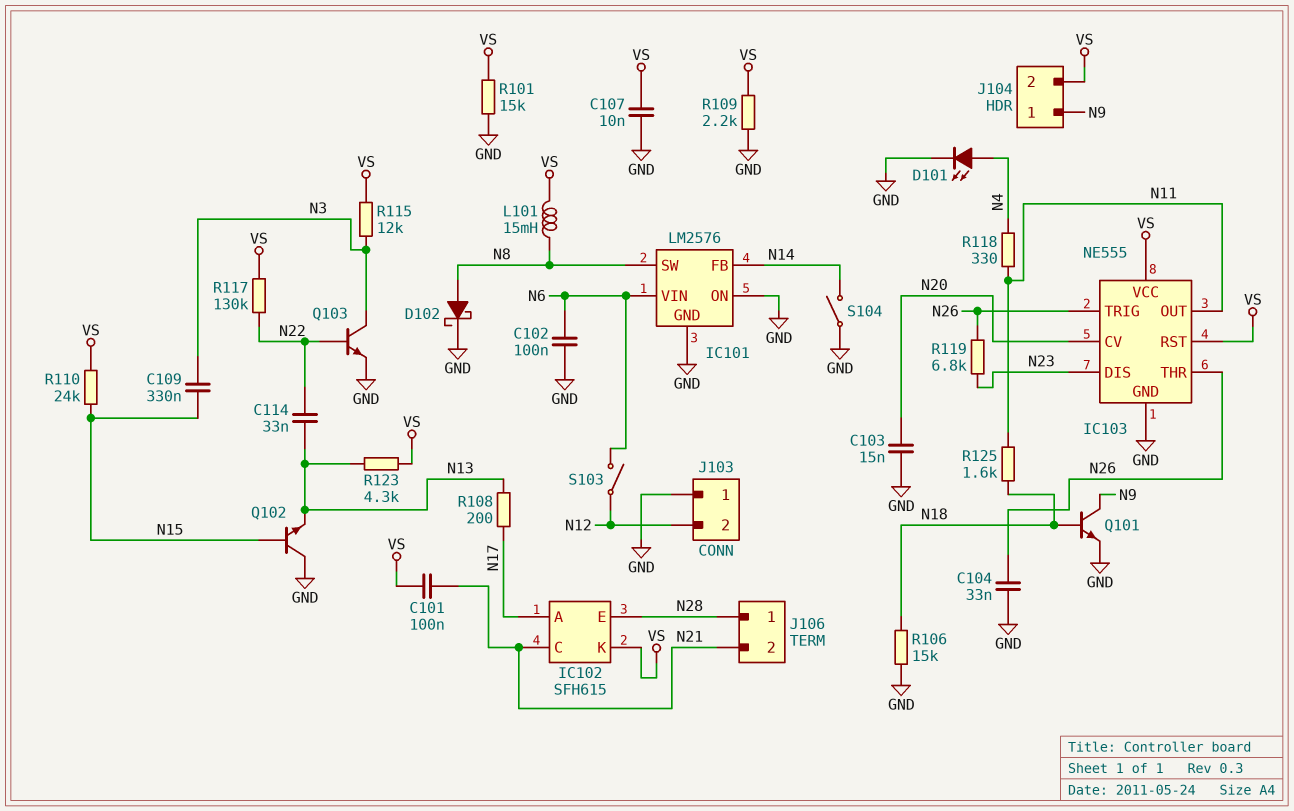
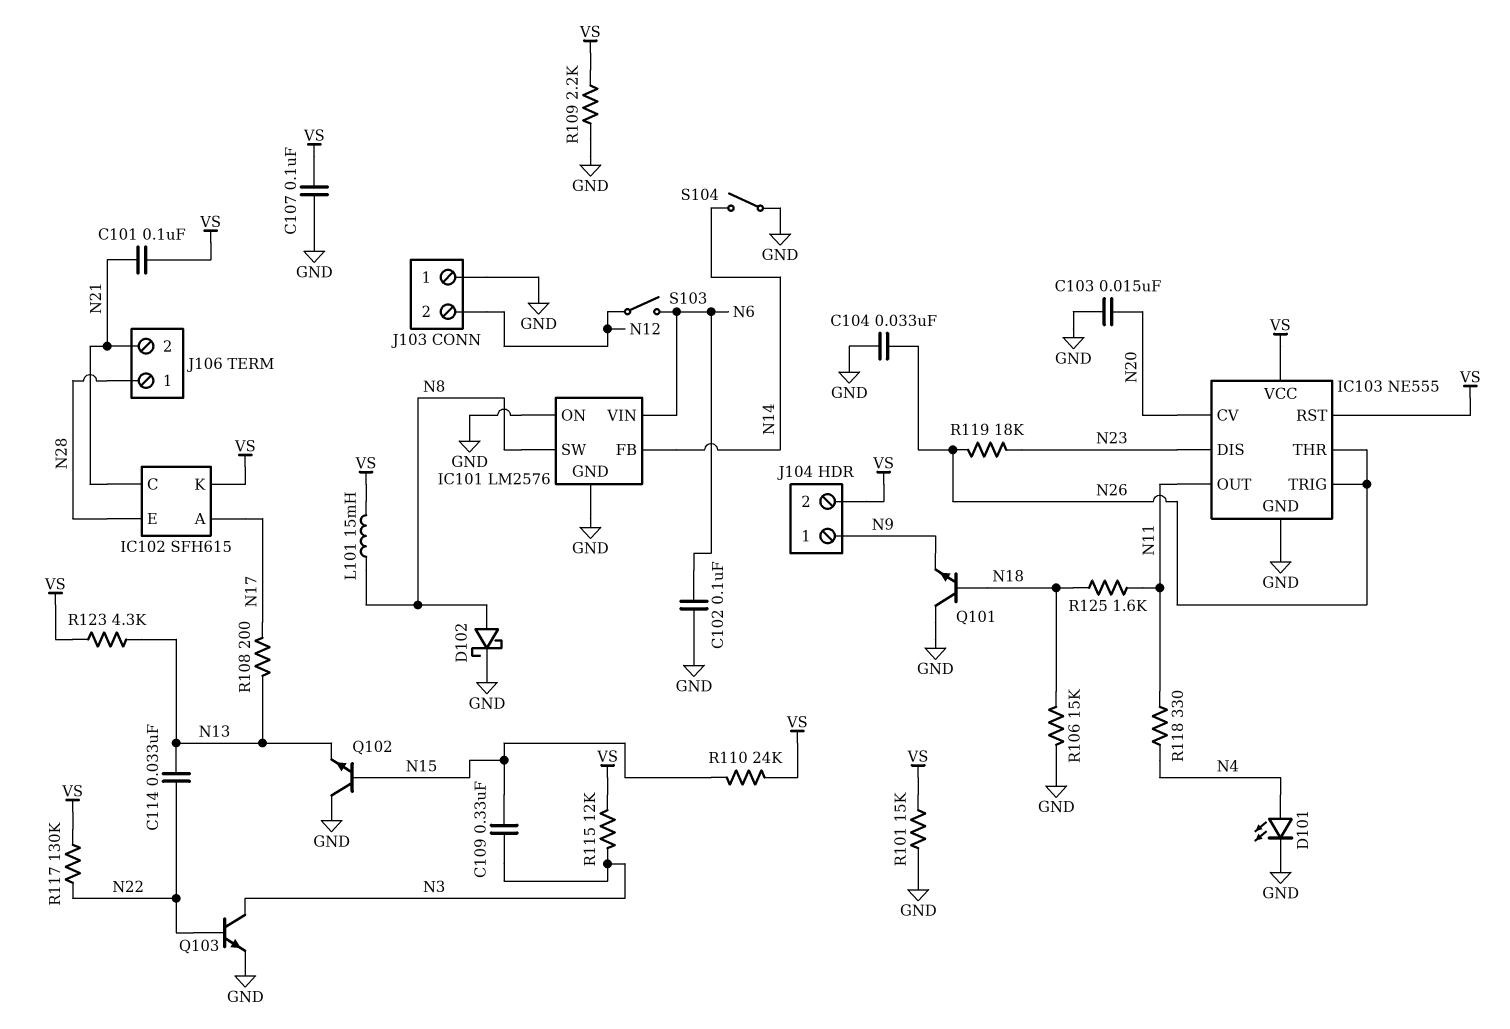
C107: 10nF (GND, VS) -> 100nF (GND, VS)
Q101: NPN (B N18, C N9, E GND) -> NPN (B N18, C GND, E N9)
R119: 6.8k (N23, N26) -> 18k (N23, N26)

